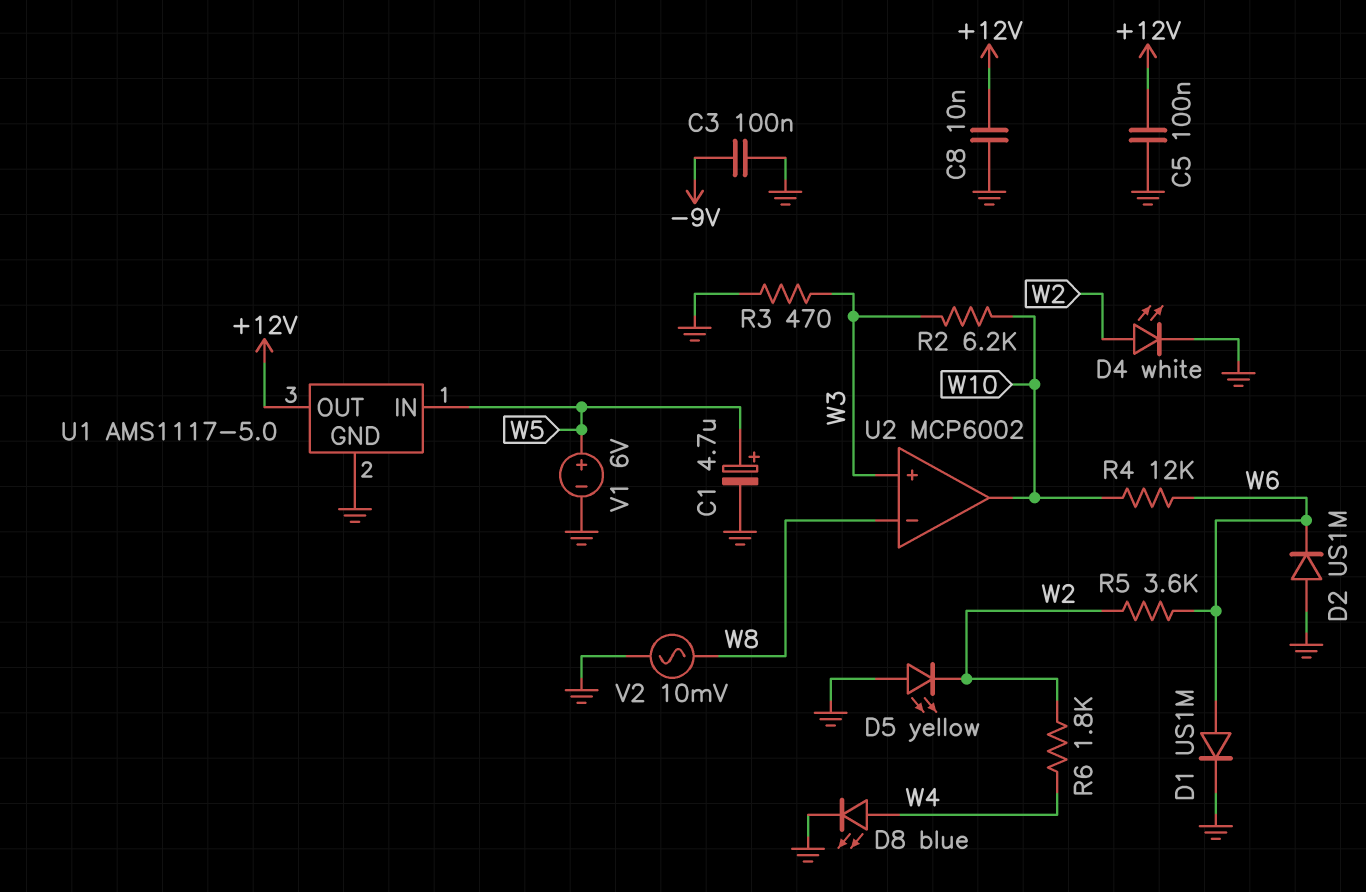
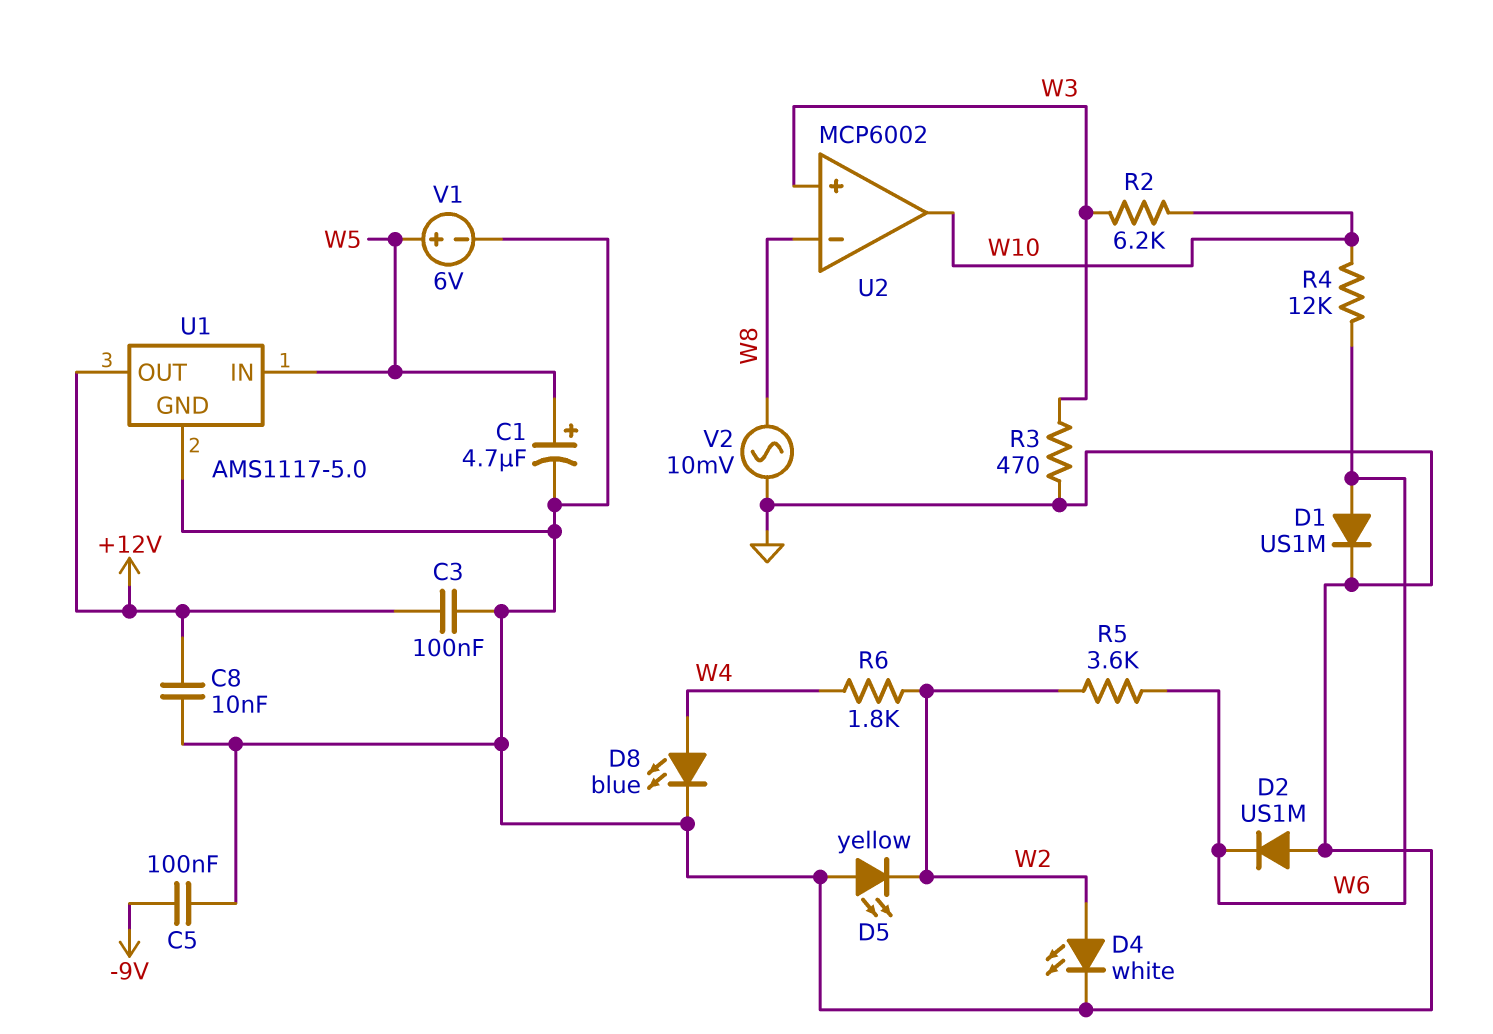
C3: 100nF (-9V, GND) -> 100nF (+12V, GND)
C5: 100nF (+12V, GND) -> 100nF (-9V, GND)

